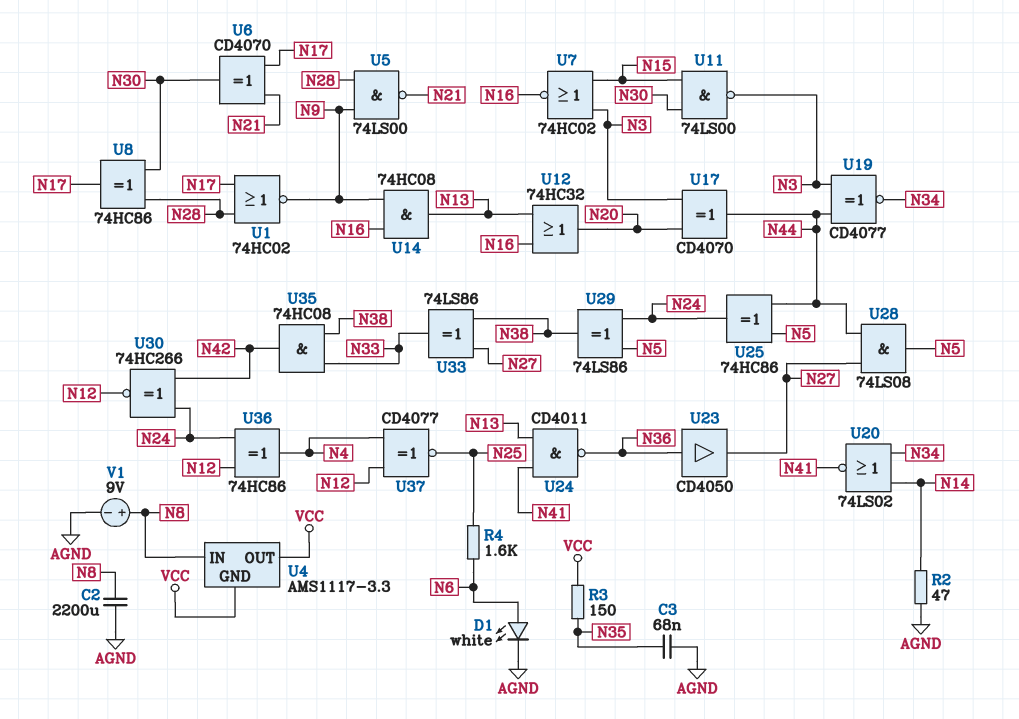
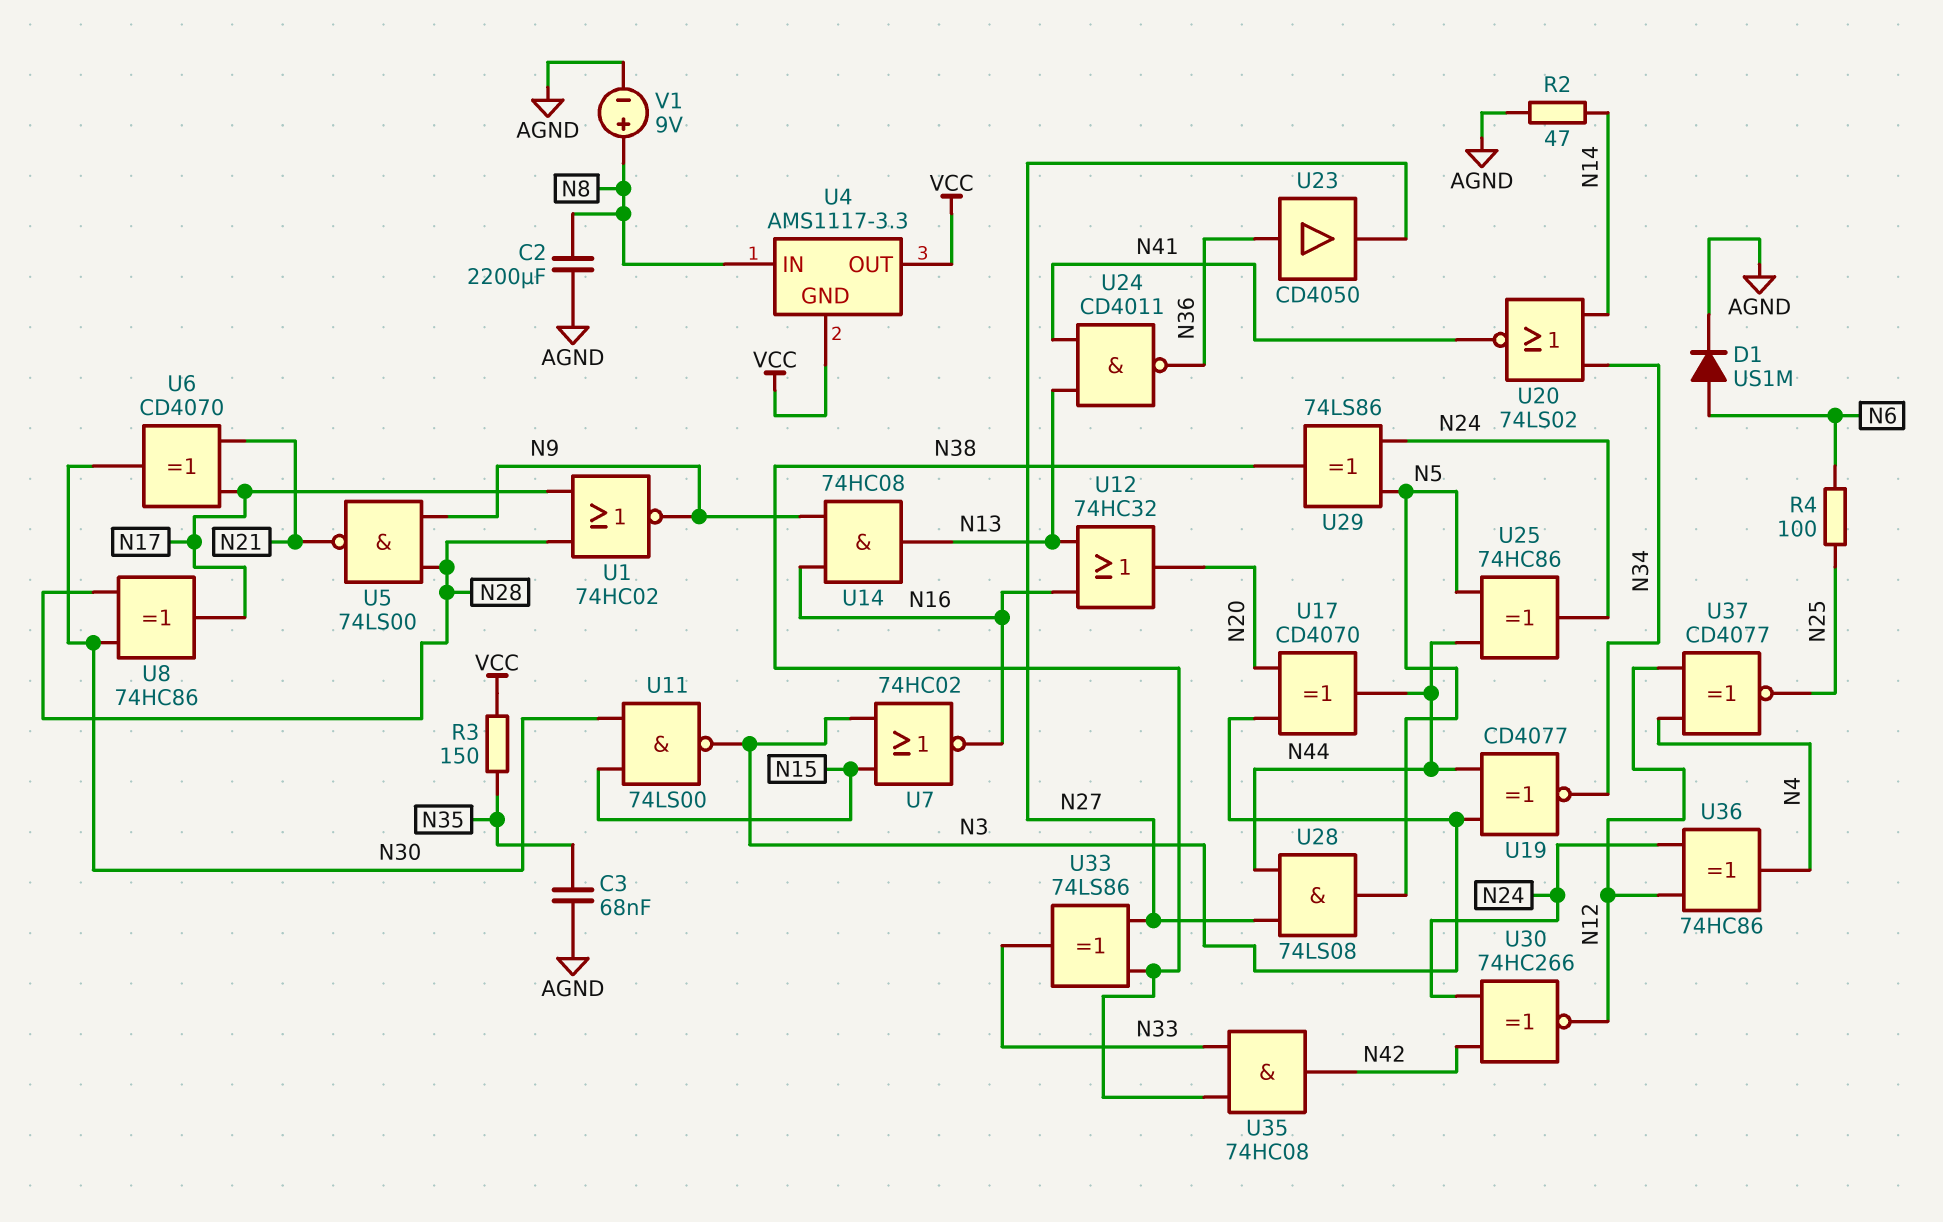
D1: LED white (A N6, K AGND) -> diode US1M (A N6, K AGND)
R4: 1.6k (N6, N25) -> 100 (N6, N25)

